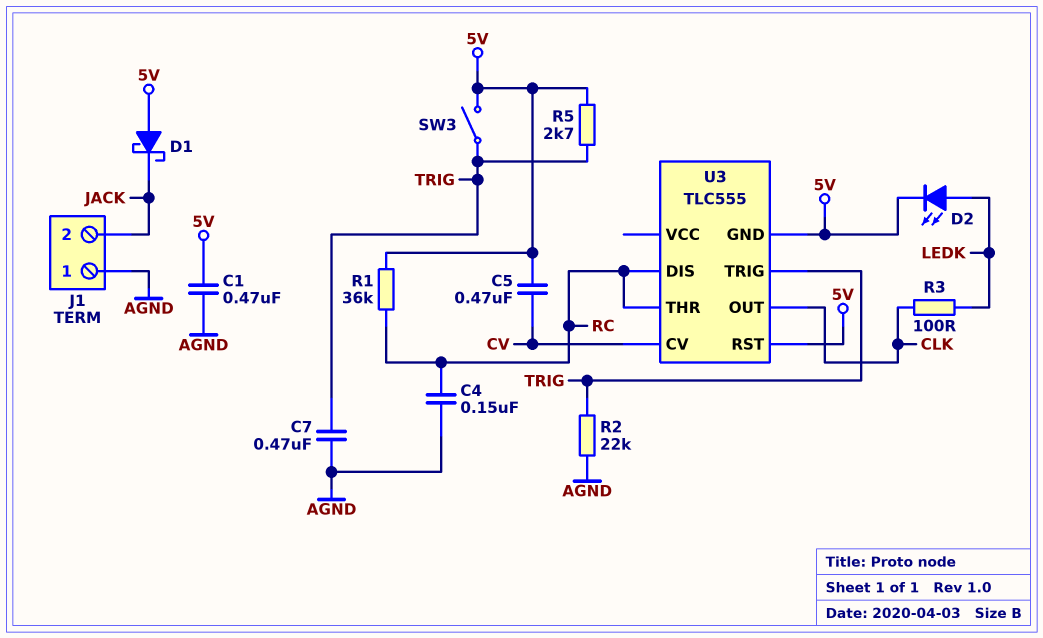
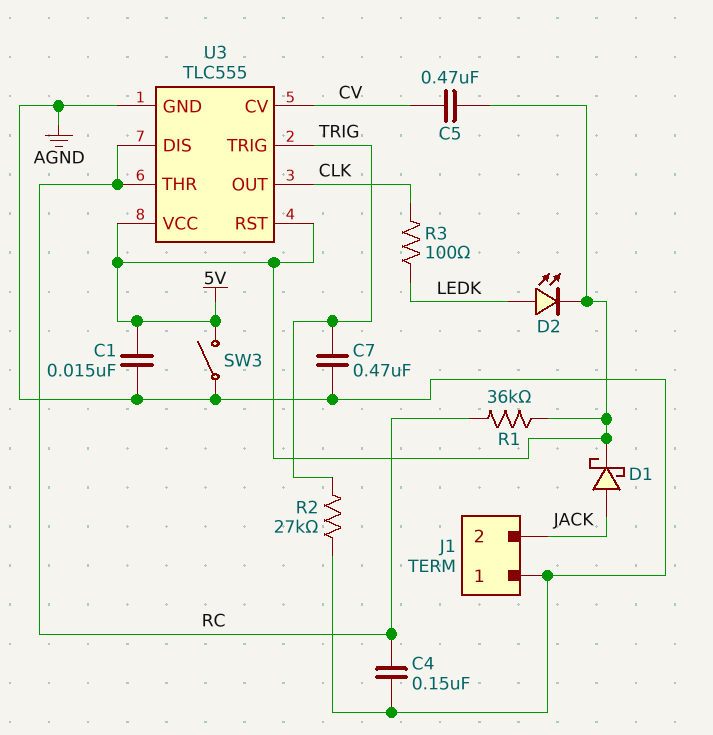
C1: 470nF (5V, AGND) -> 15nF (5V, AGND)
D1: schottky (A 5V, K JACK) -> schottky (A JACK, K 5V)
R2: 22k (AGND, TRIG) -> 27k (AGND, TRIG)
R5: 2.7k (5V, TRIG) -> none
SW3: switch (5V, TRIG) -> switch (5V, AGND)
U3 pin GND: 5V -> AGND
U3 pin VCC: none -> 5V

